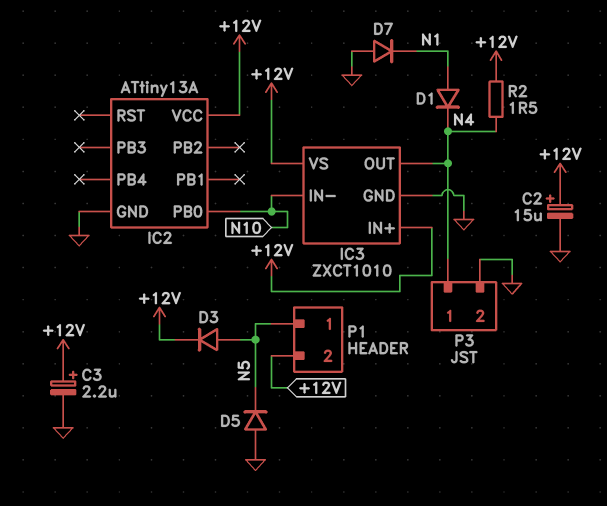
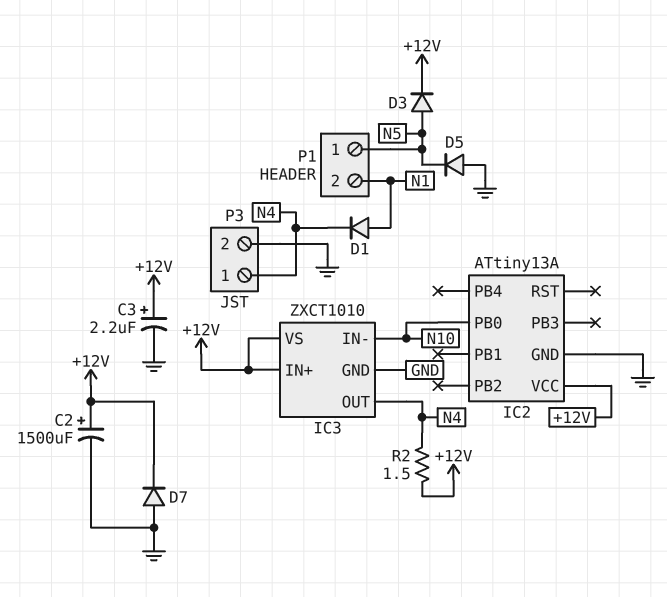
C2: 15uF (plus +12V, minus GND) -> 1500uF (plus +12V, minus GND)
D7: diode (A GND, K N1) -> diode (A GND, K +12V)
P1 pin 2: +12V -> N1

